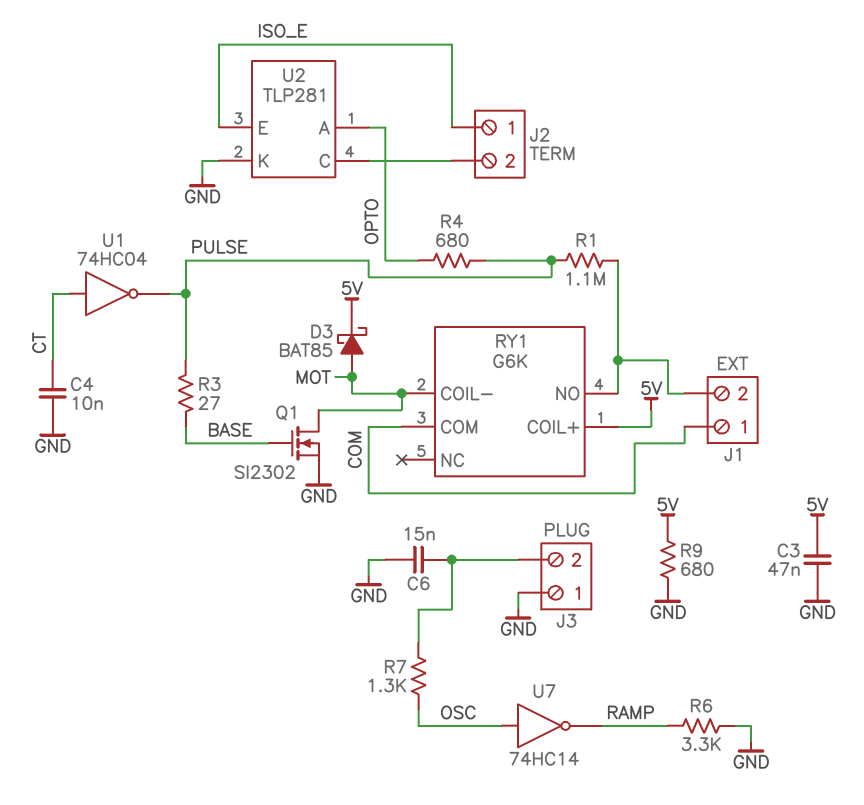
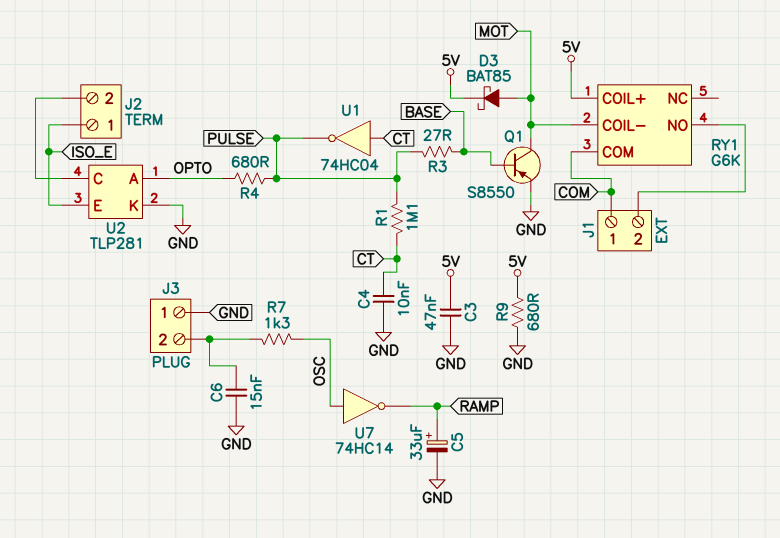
C5: none -> 33uF (plus RAMP, minus GND)
Q1: NMOS SI2302 (G BASE, D MOT, S GND) -> PNP S8550 (B BASE, C MOT, E GND)
R1: 1.1M (J1/2, PULSE) -> 1.1M (CT, PULSE)
R6: 3.3k (GND, RAMP) -> none

